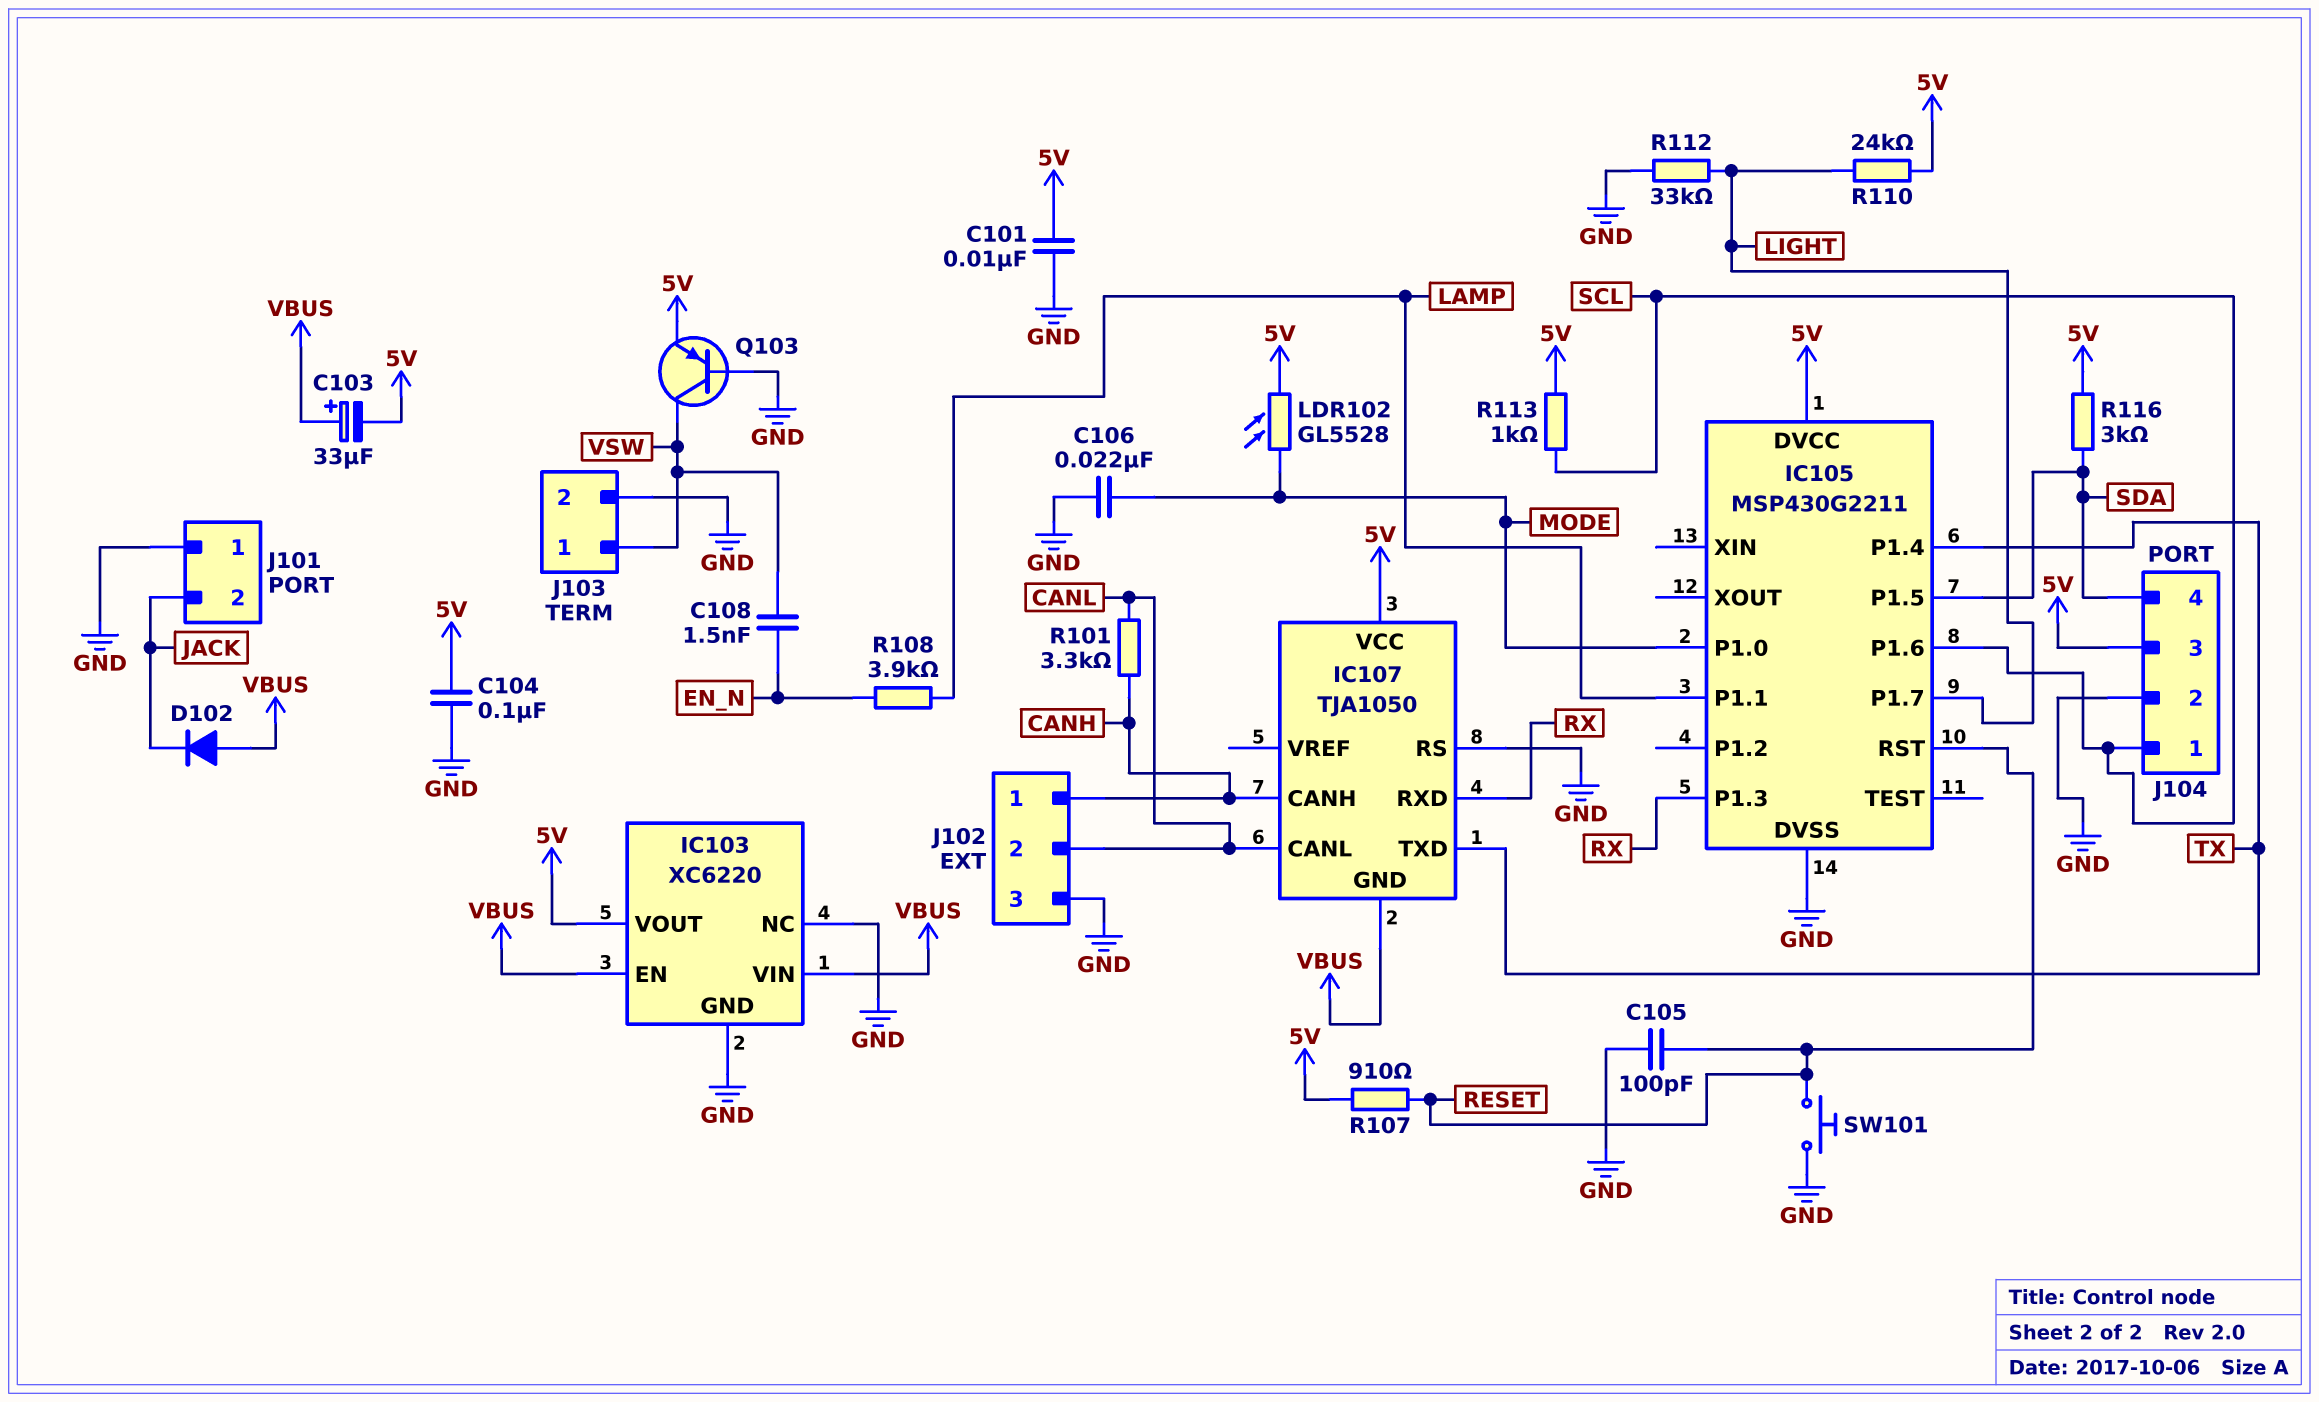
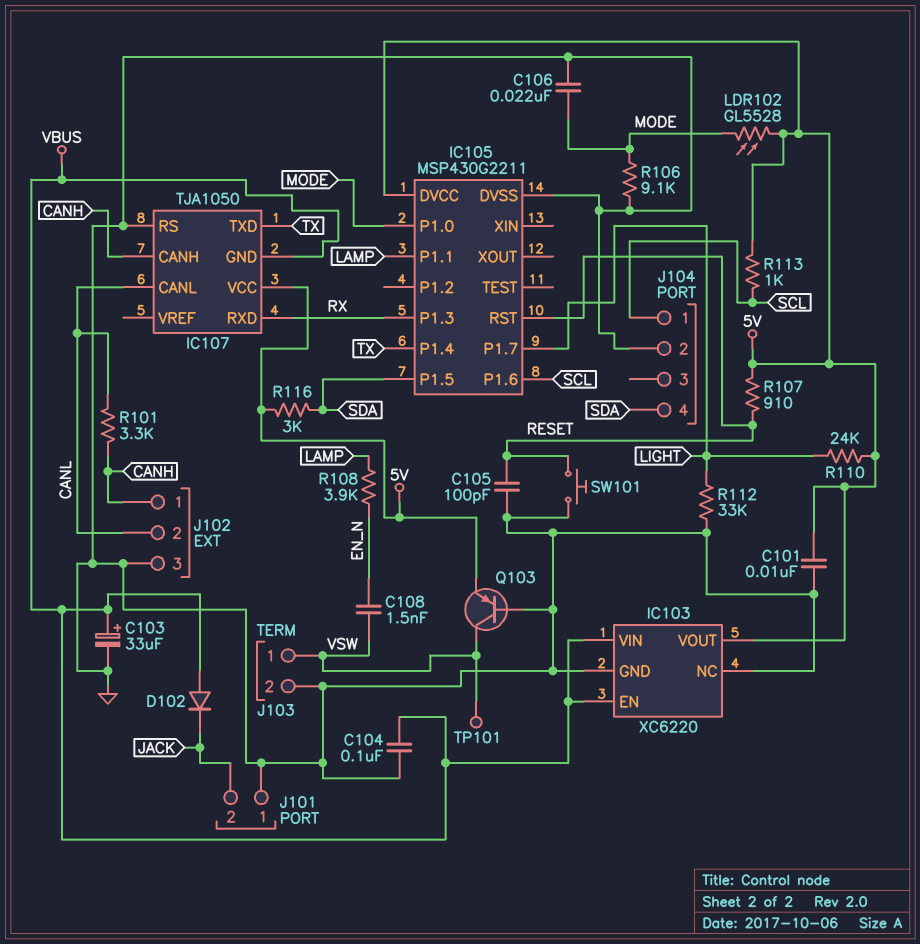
C103: 33uF (plus VBUS, minus 5V) -> 33uF (plus VBUS, minus GND)
C104: 100nF (5V, GND) -> 100nF (GND, VBUS)
J104 pin 3: 5V -> none
R106: none -> 9.1k (GND, MODE)
TP101: none -> test point (VSW)

